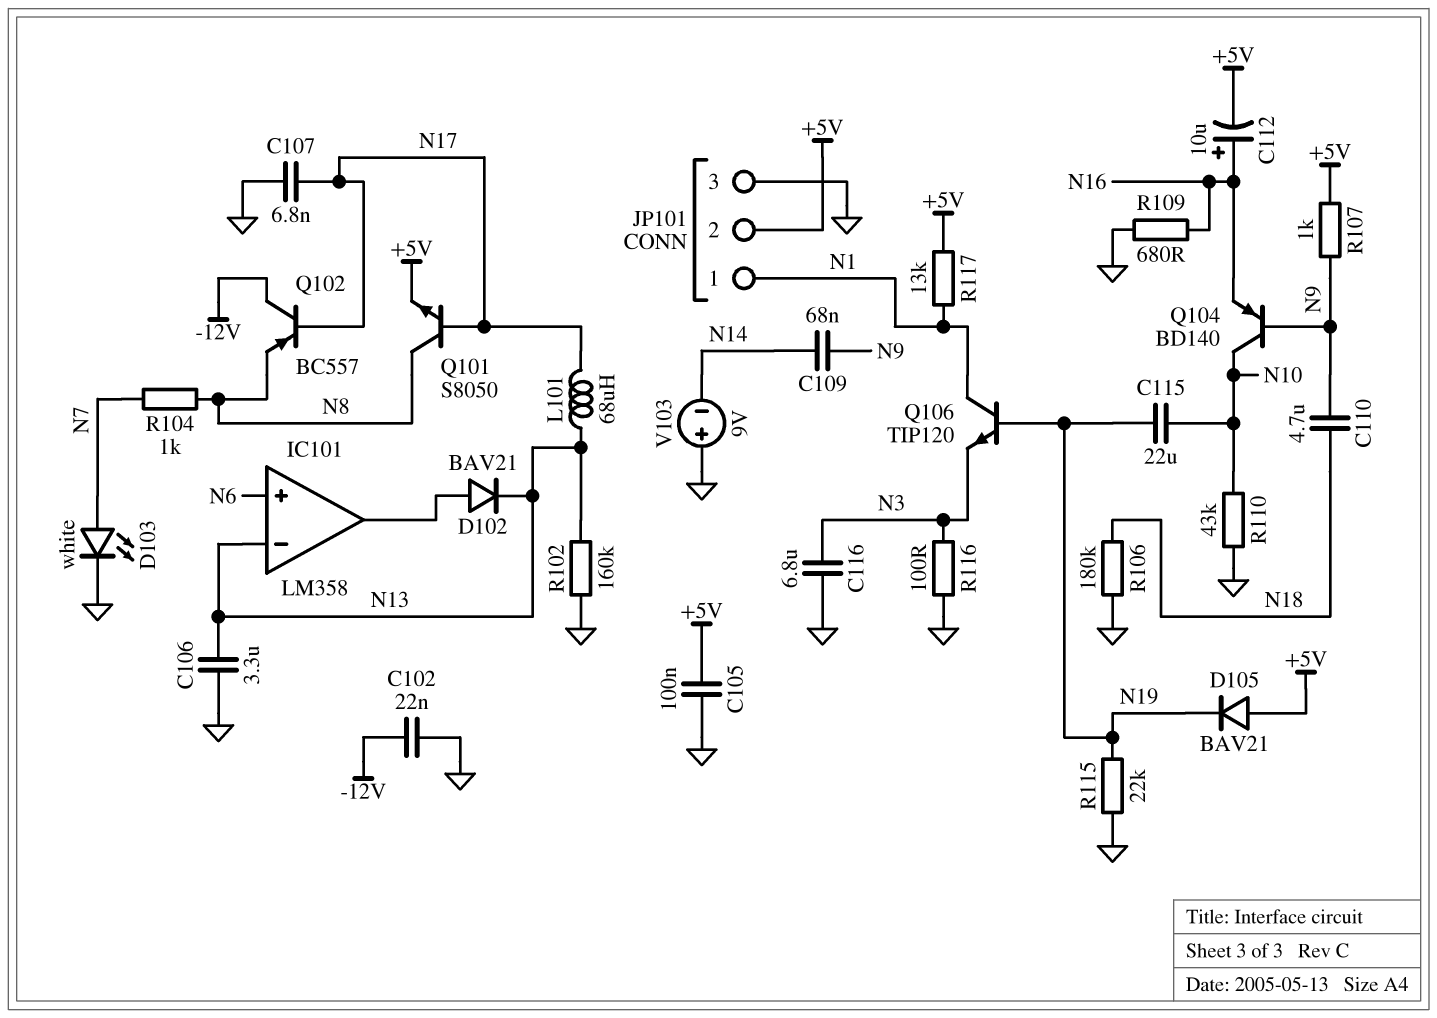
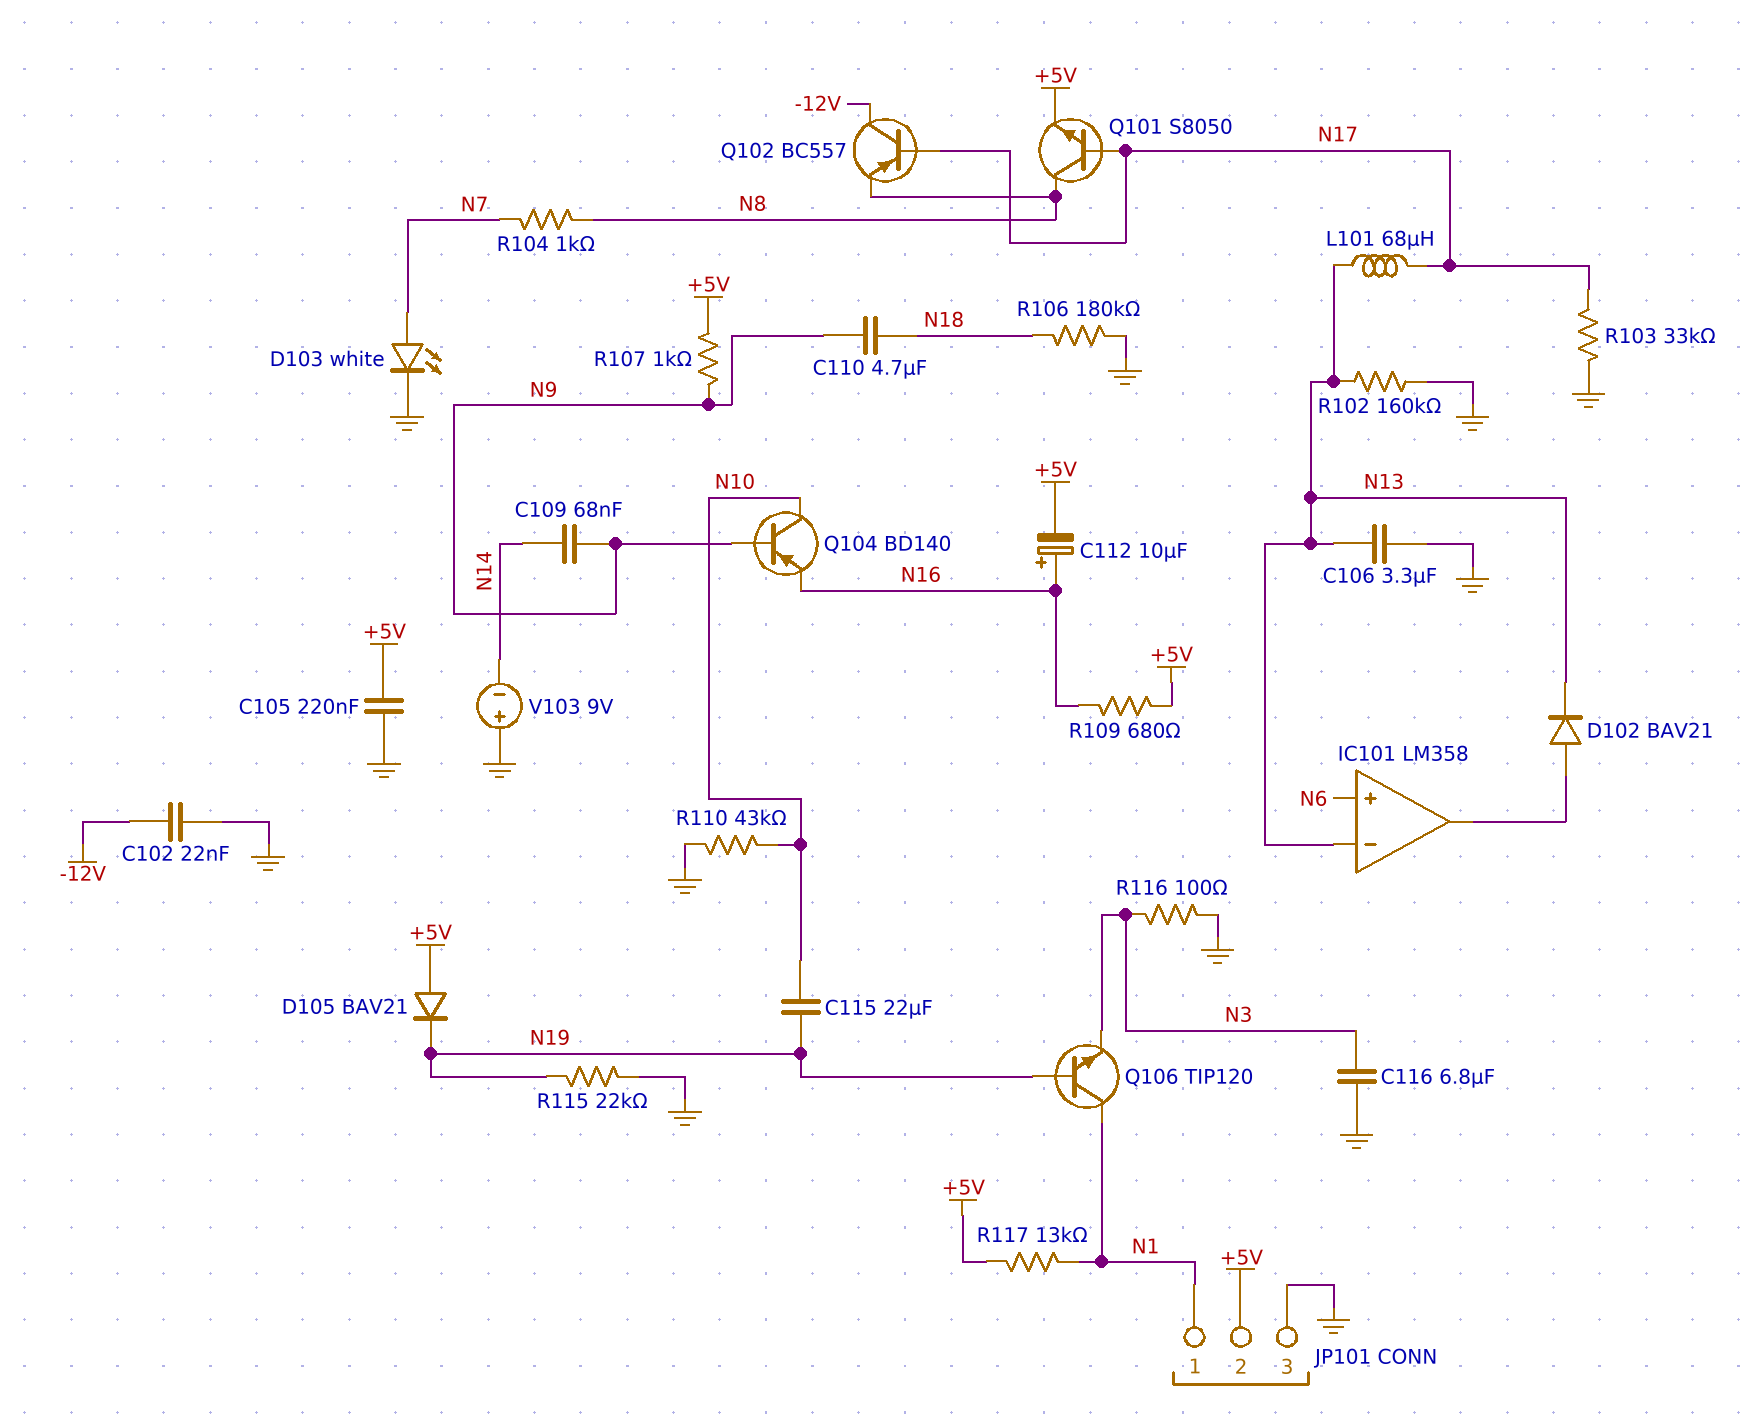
C105: 100nF (+5V, GND) -> 220nF (+5V, GND)
C107: 6.8nF (GND, N17) -> none
R103: none -> 33k (GND, N17)
R109: 680 (GND, N16) -> 680 (+5V, N16)

